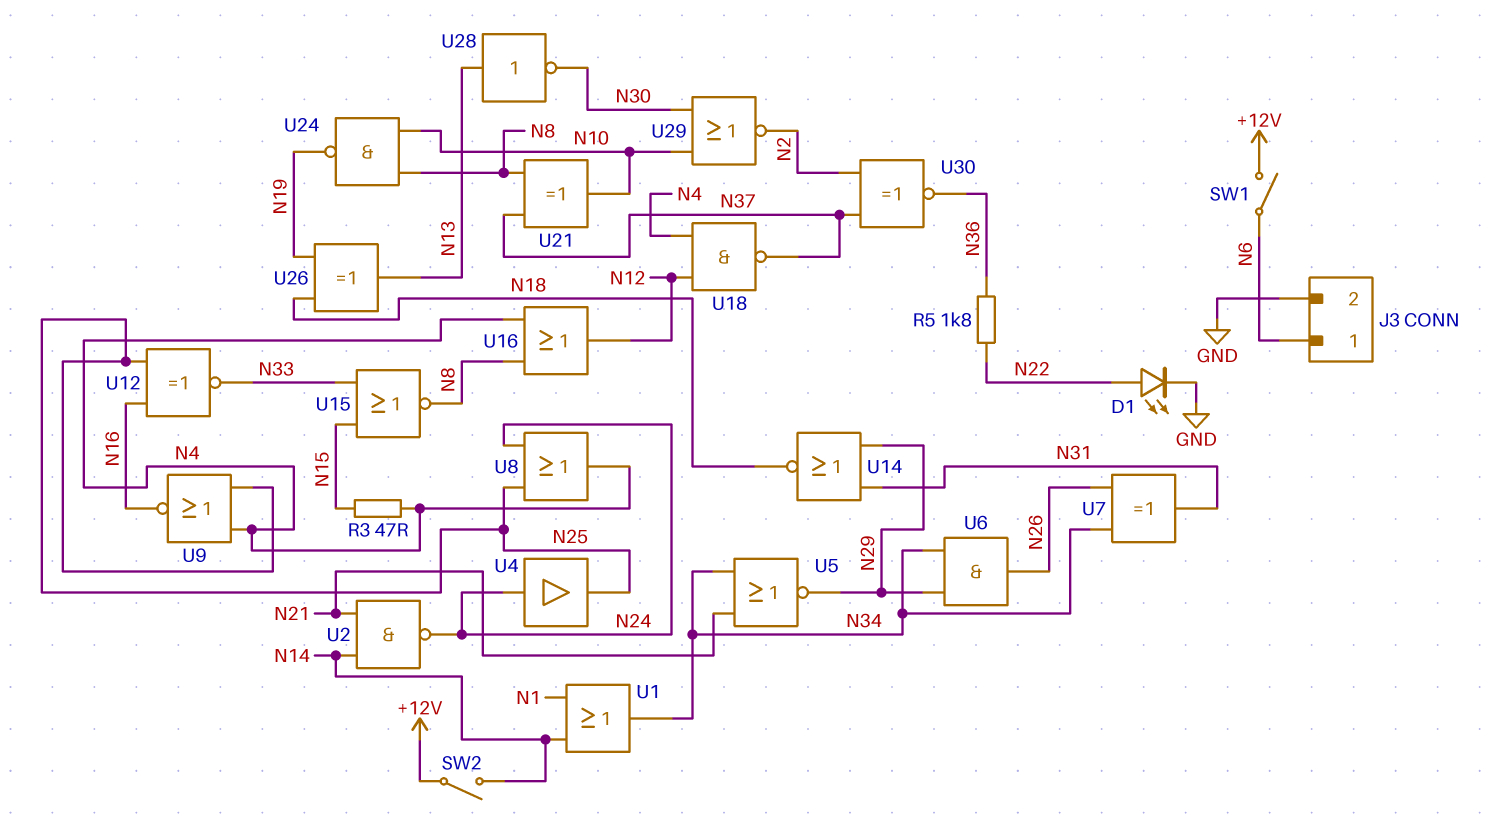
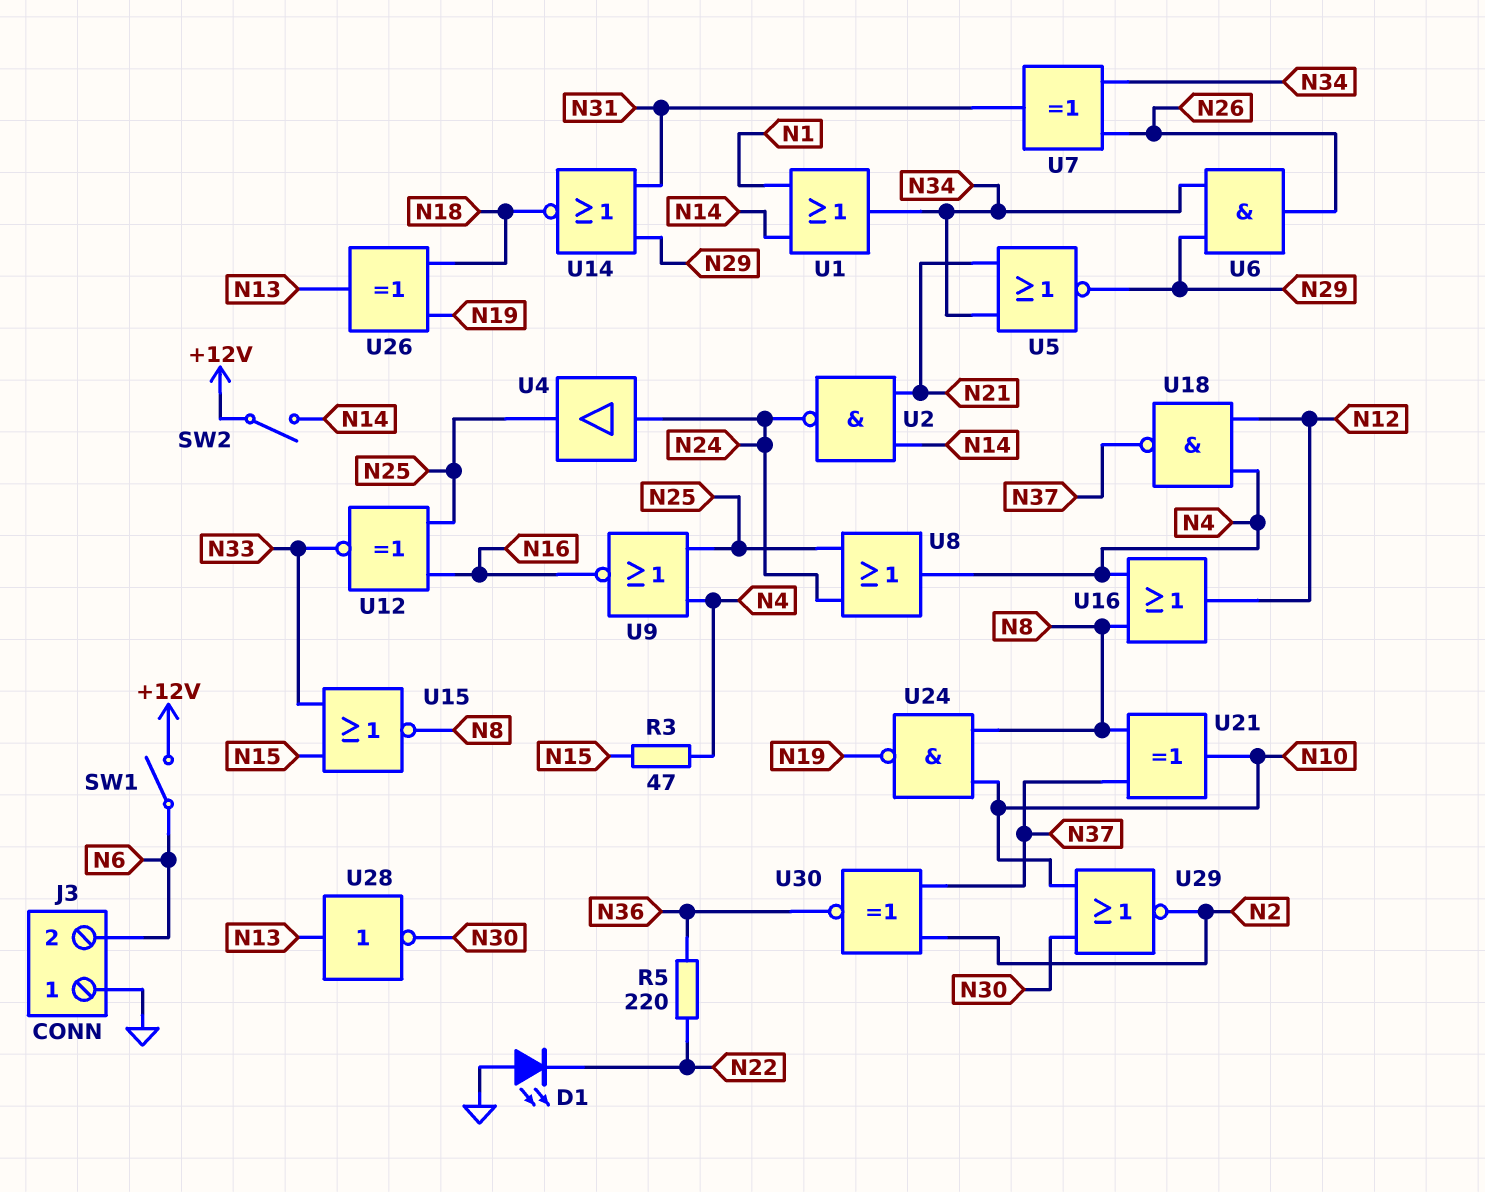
D1: LED (A N22, K GND) -> LED (A GND, K N22)
J3 pin 1: N6 -> GND
J3 pin 2: GND -> N6
R5: 1.8k (N22, N36) -> 220 (N22, N36)

